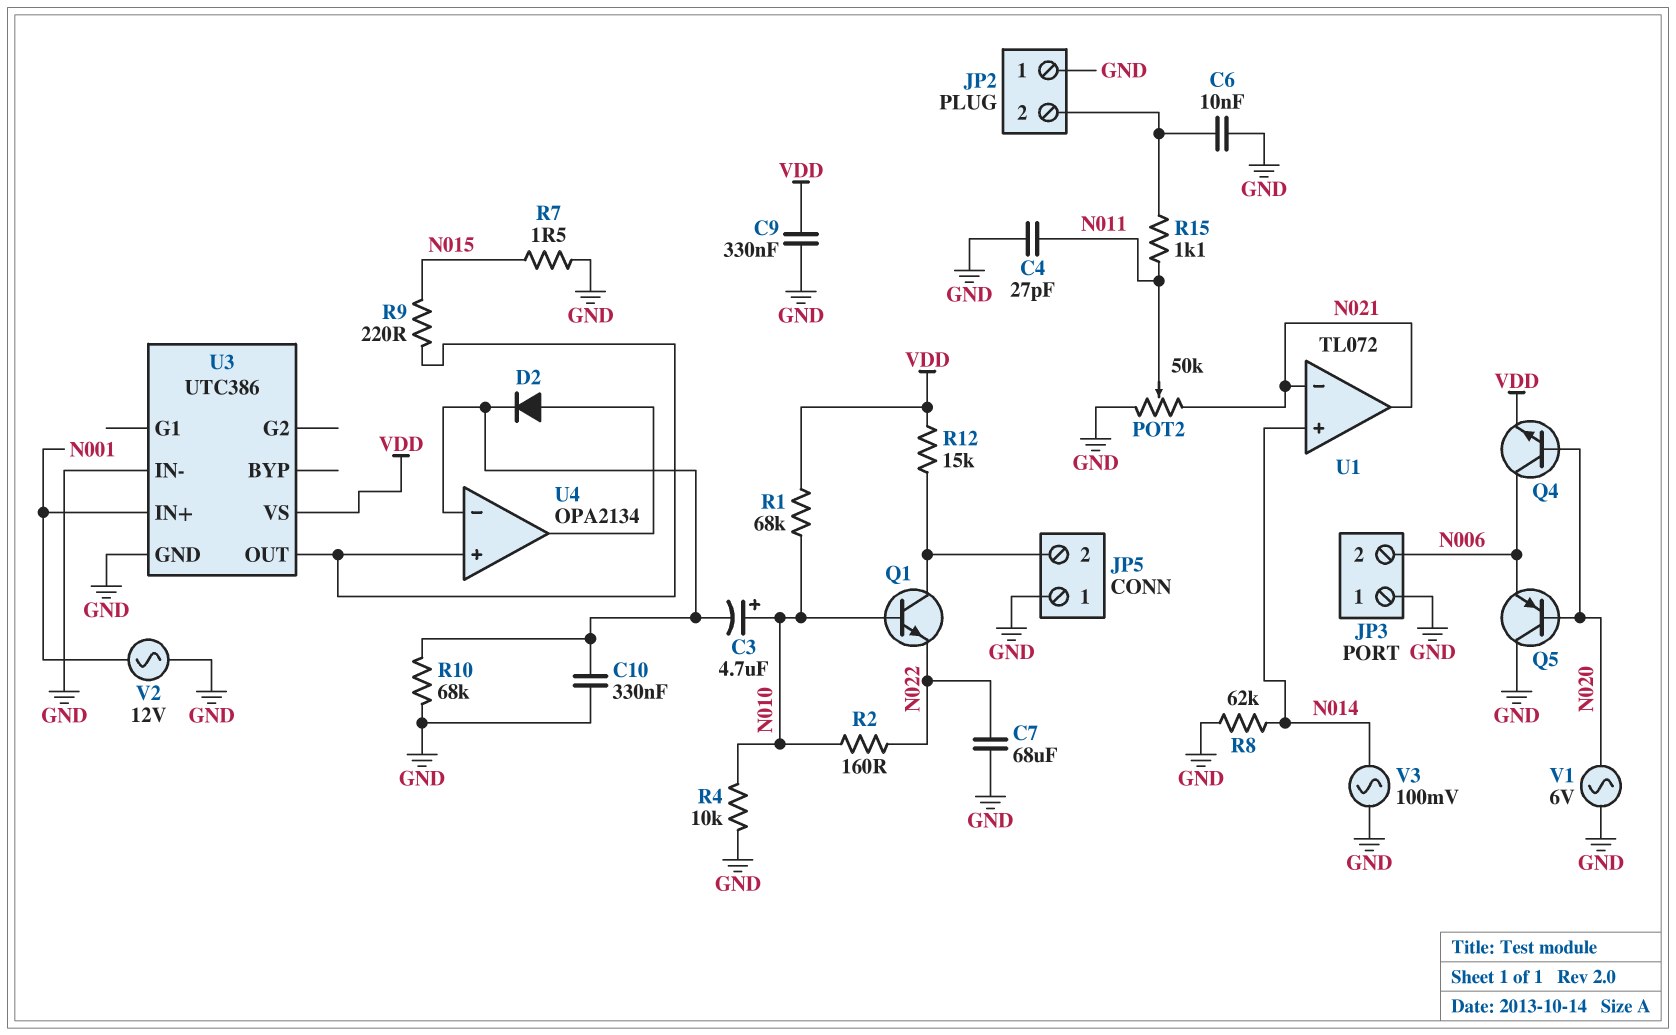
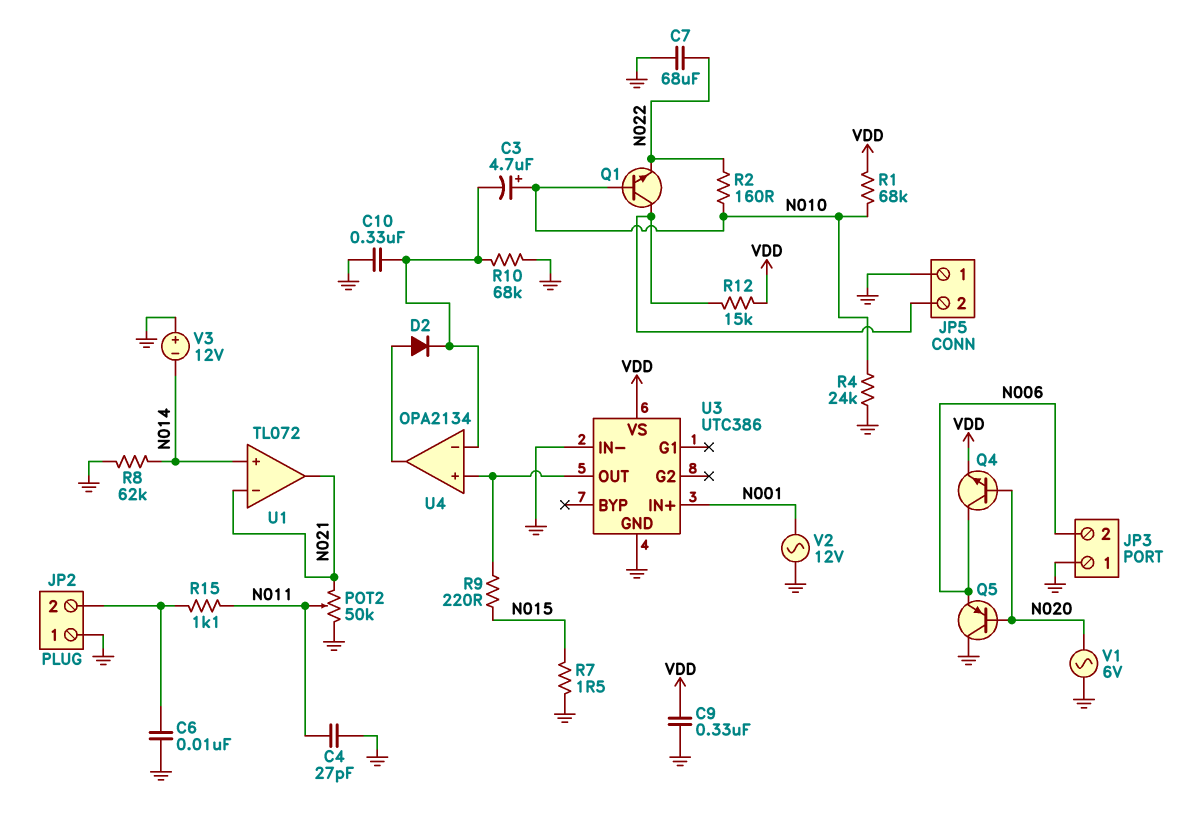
R4: 10k (GND, N010) -> 24k (GND, N010)
V3: AC 100mV (GND, N014) -> 12V (plus GND, minus N014)

